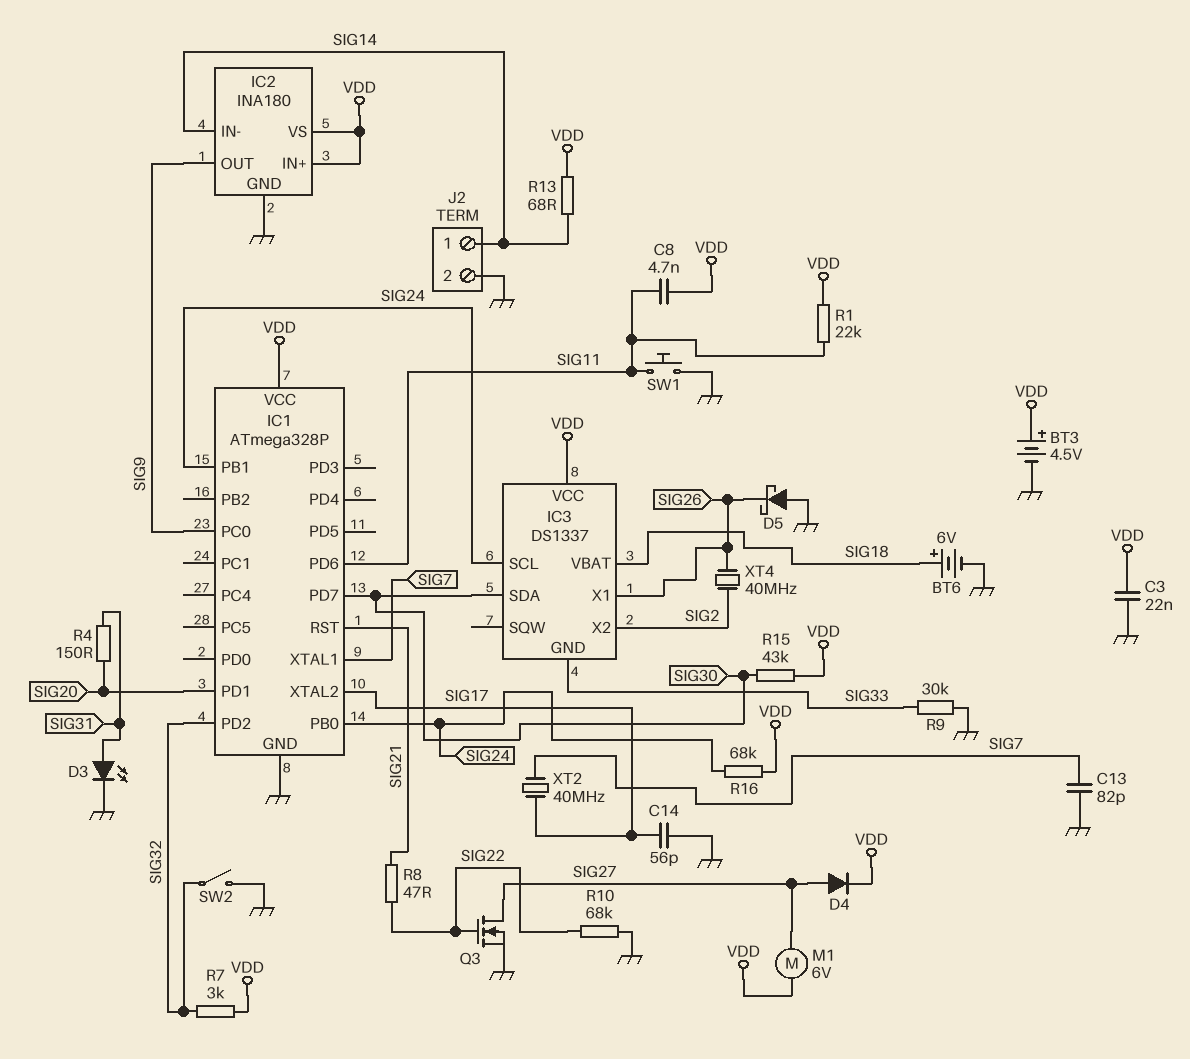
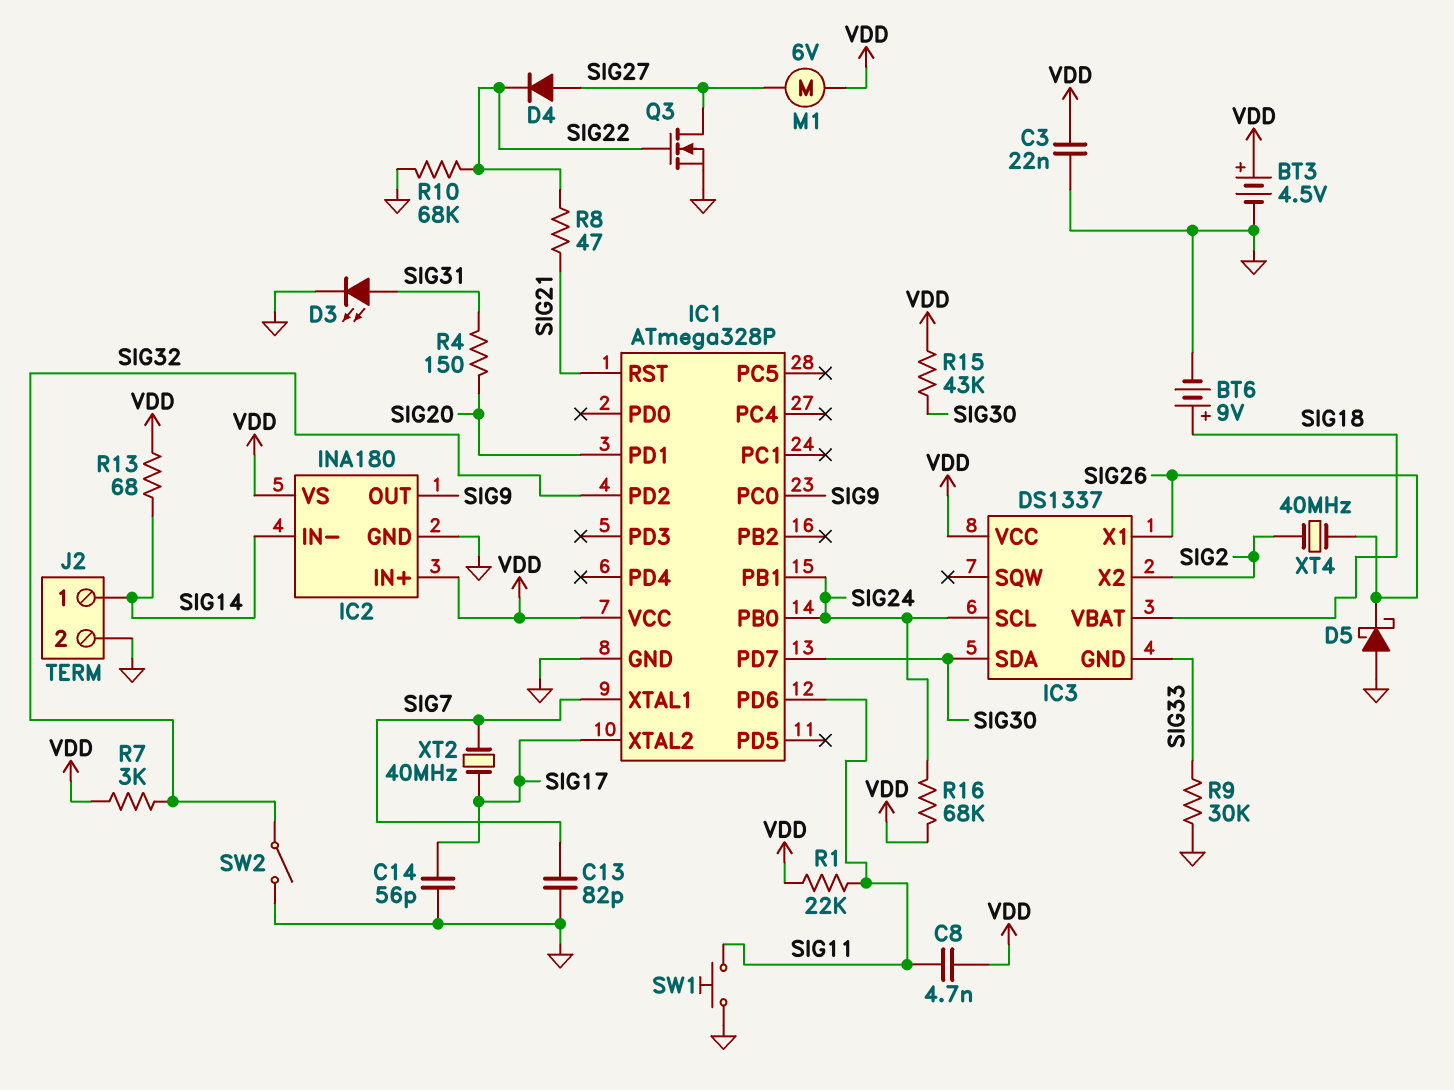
BT6: 6V (plus SIG18, minus GND) -> 9V (plus SIG18, minus GND)
D4: diode (A SIG27, K VDD) -> diode (A SIG27, K SIG22)

